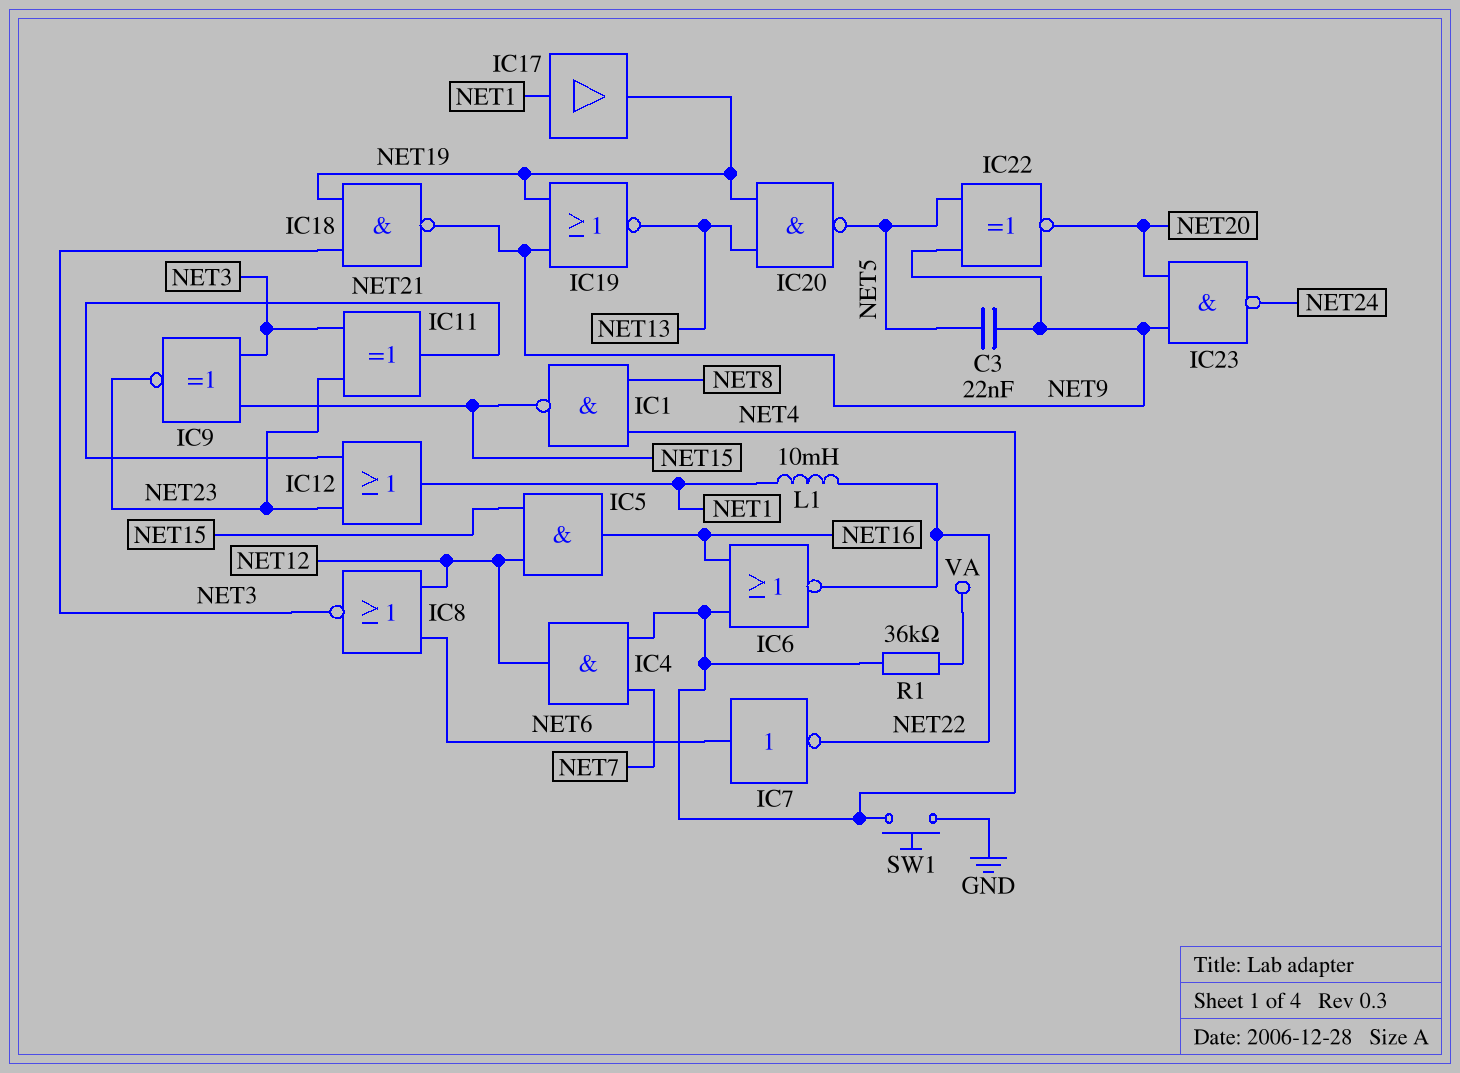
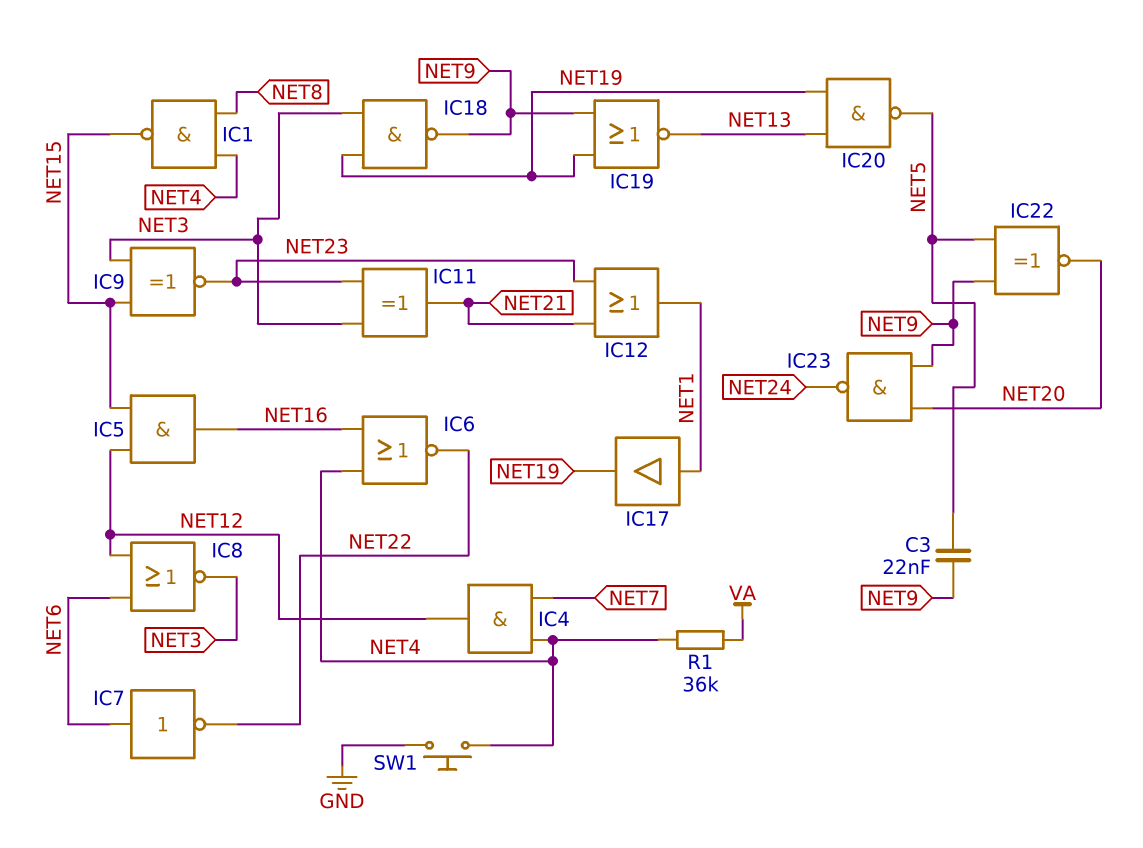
L1: 10mH (NET1, NET22) -> none

